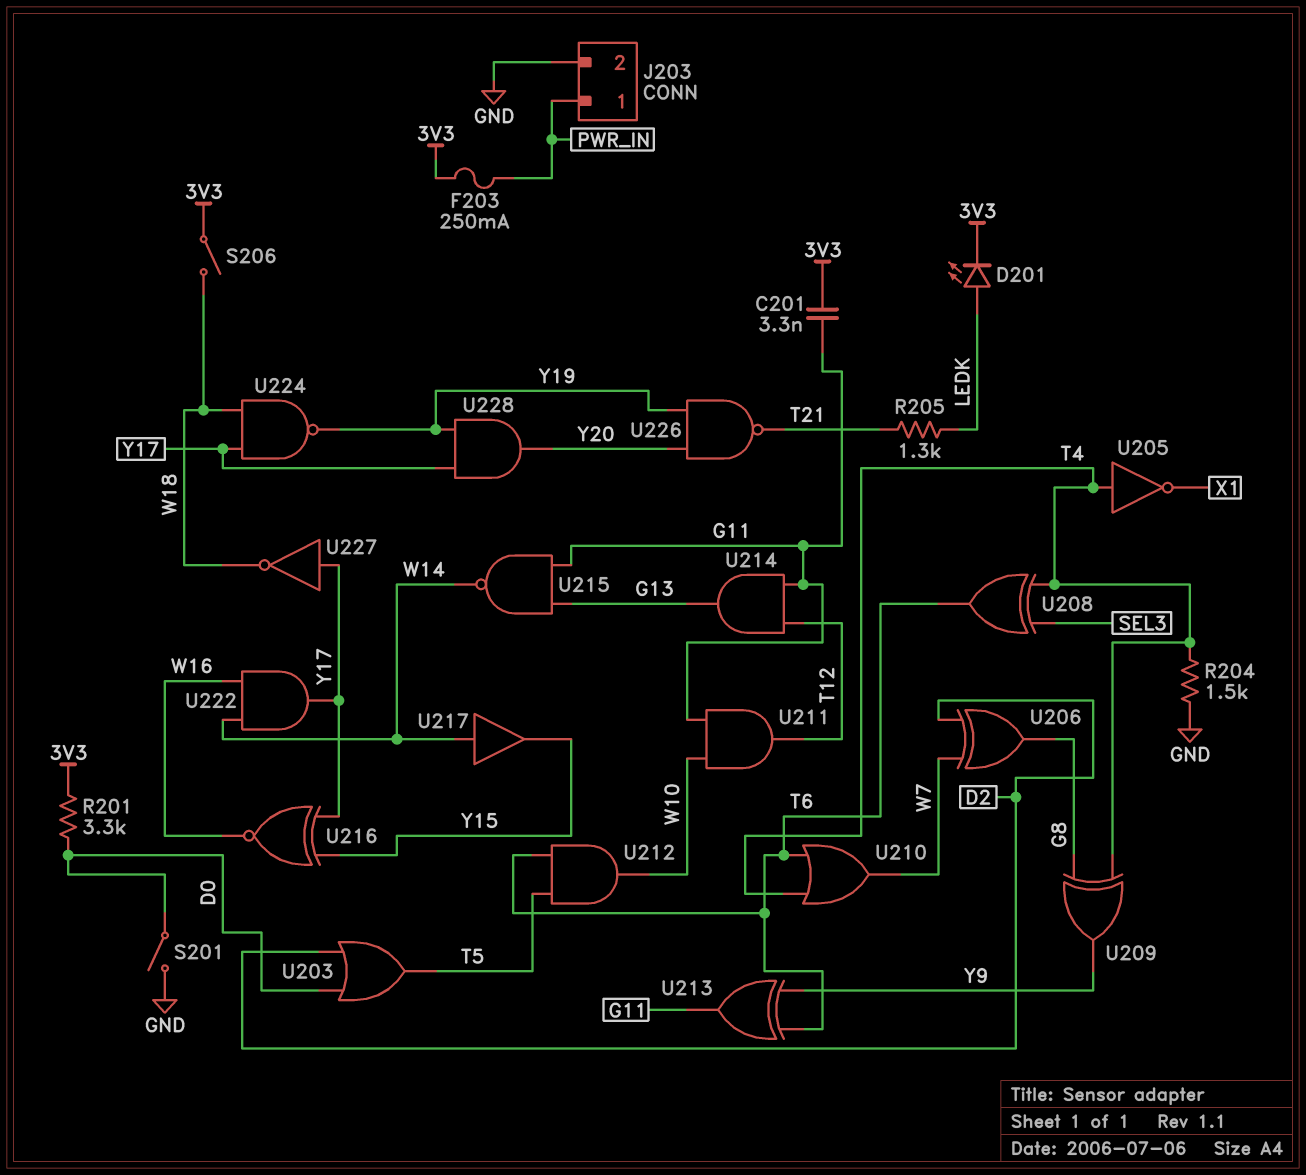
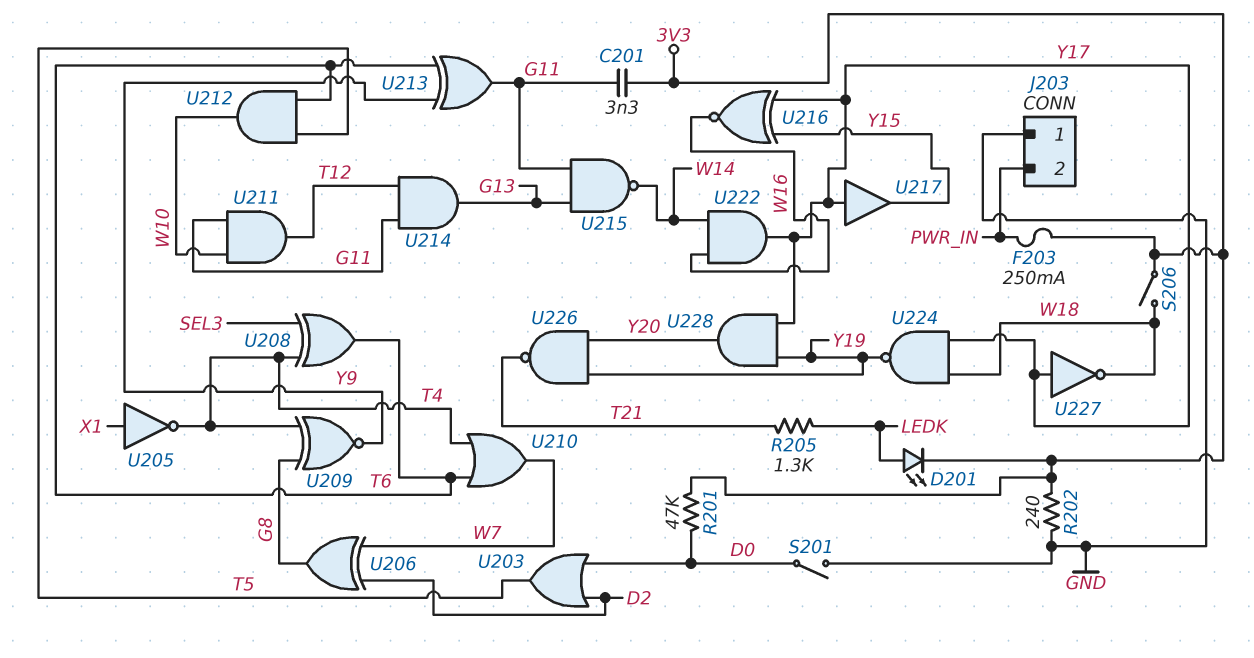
J203 pin 1: PWR_IN -> GND
J203 pin 2: GND -> PWR_IN
R201: 3.3k (3V3, D0) -> 47k (3V3, D0)
R202: none -> 240 (3V3, GND)
R204: 1.5k (GND, T4) -> none
U205: NOT (in T4, out X1) -> NOT (in X1, out T4)
U209: XOR (in G8, in T4, out Y9) -> XNOR (in G8, in T4, out Y9)
U217: buffer (in W14, out Y15) -> buffer (in Y17, out Y15)

